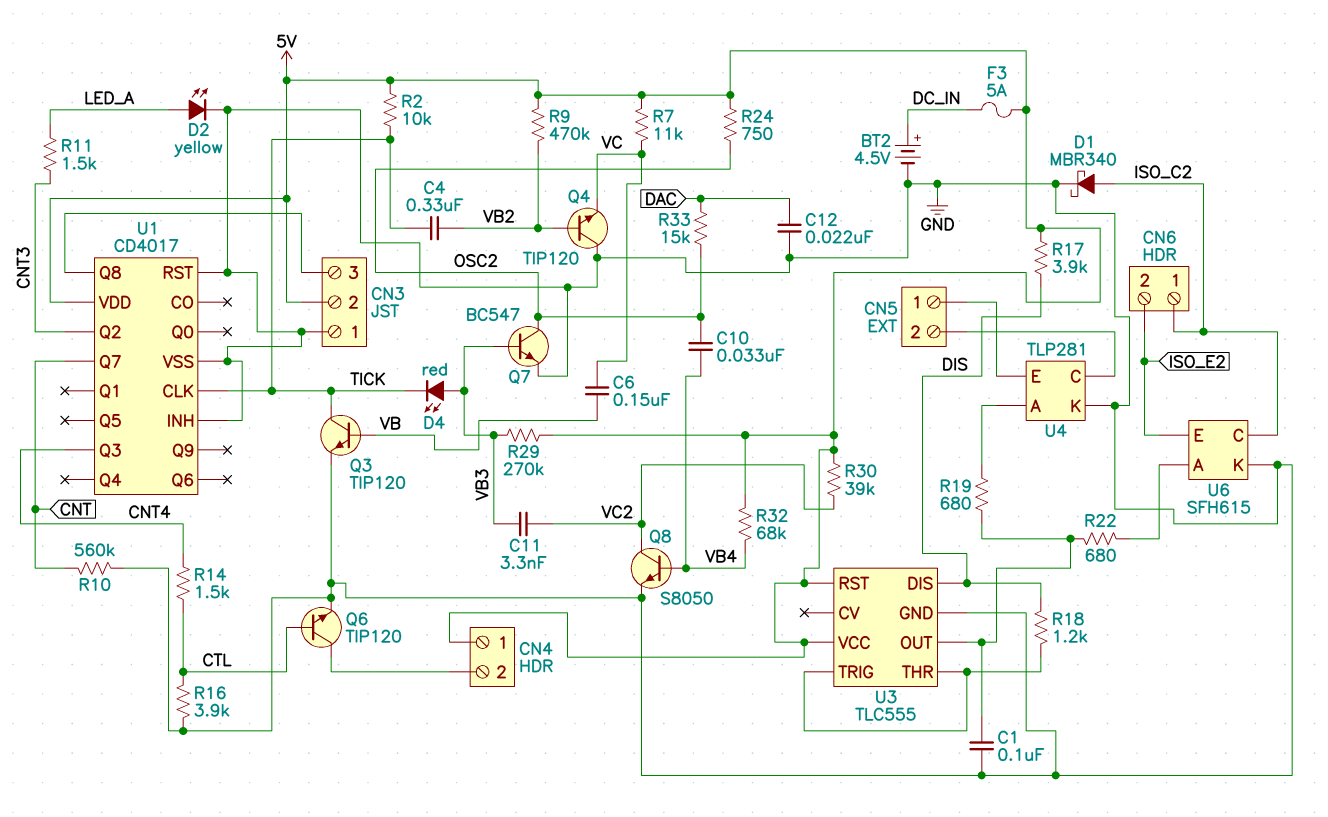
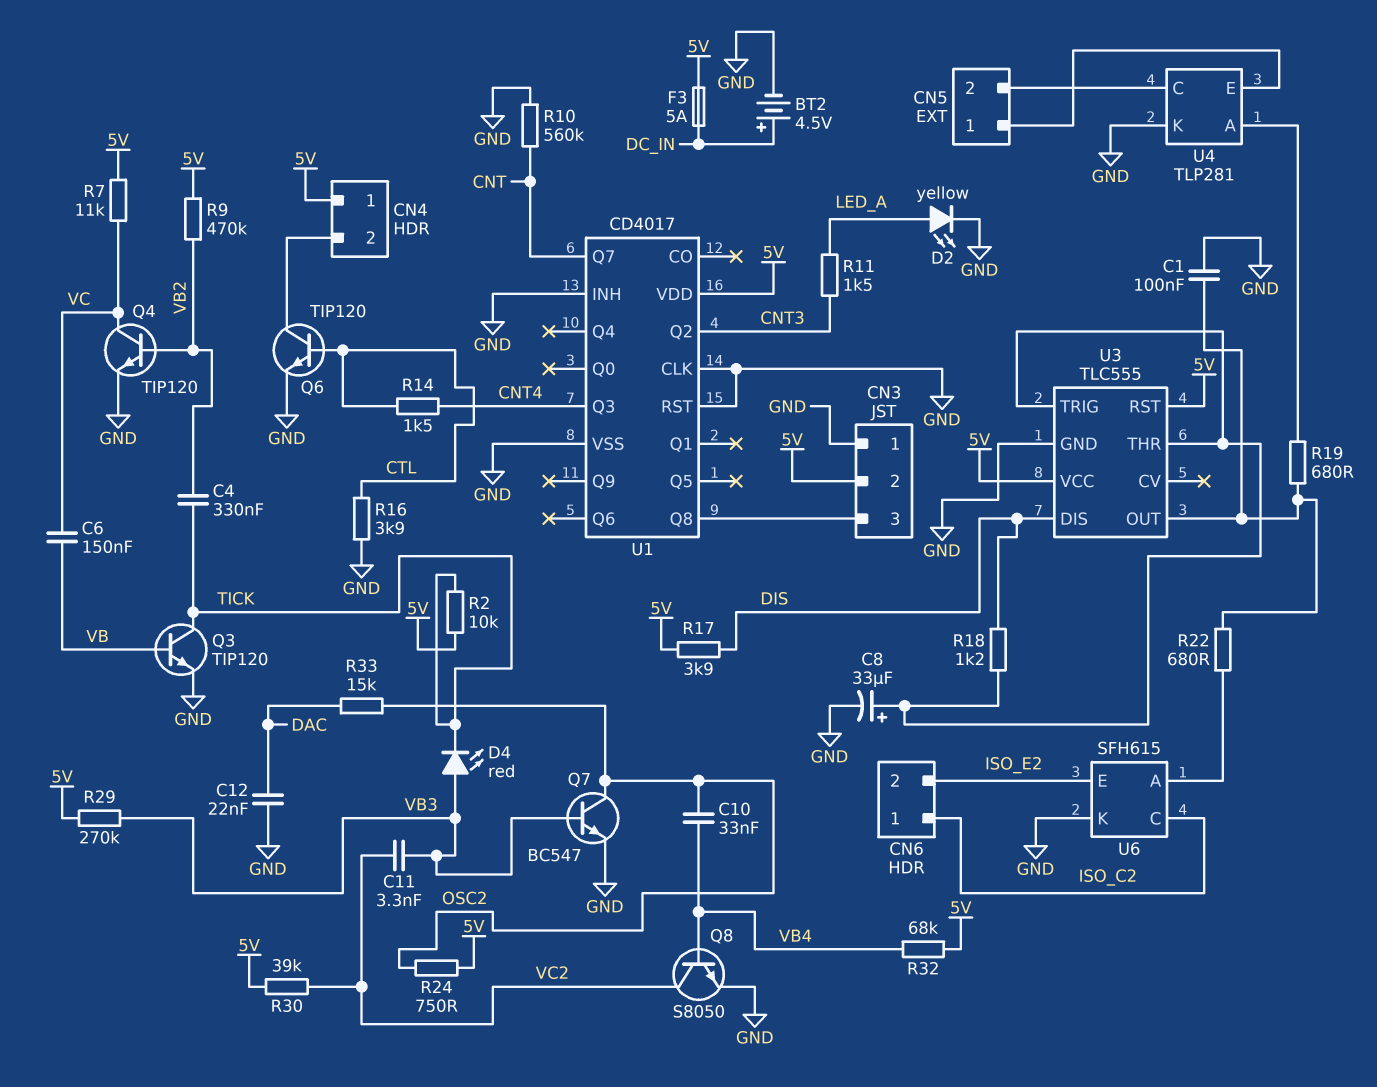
C8: none -> 33uF (plus U3/THR, minus GND)
D1: schottky MBR340 (A ISO_C2, K GND) -> none
Q4: NPN TIP120 (B VB2, C GND, E VC) -> NPN TIP120 (B VB2, C VC, E GND)
U1 pin CLK: TICK -> GND

